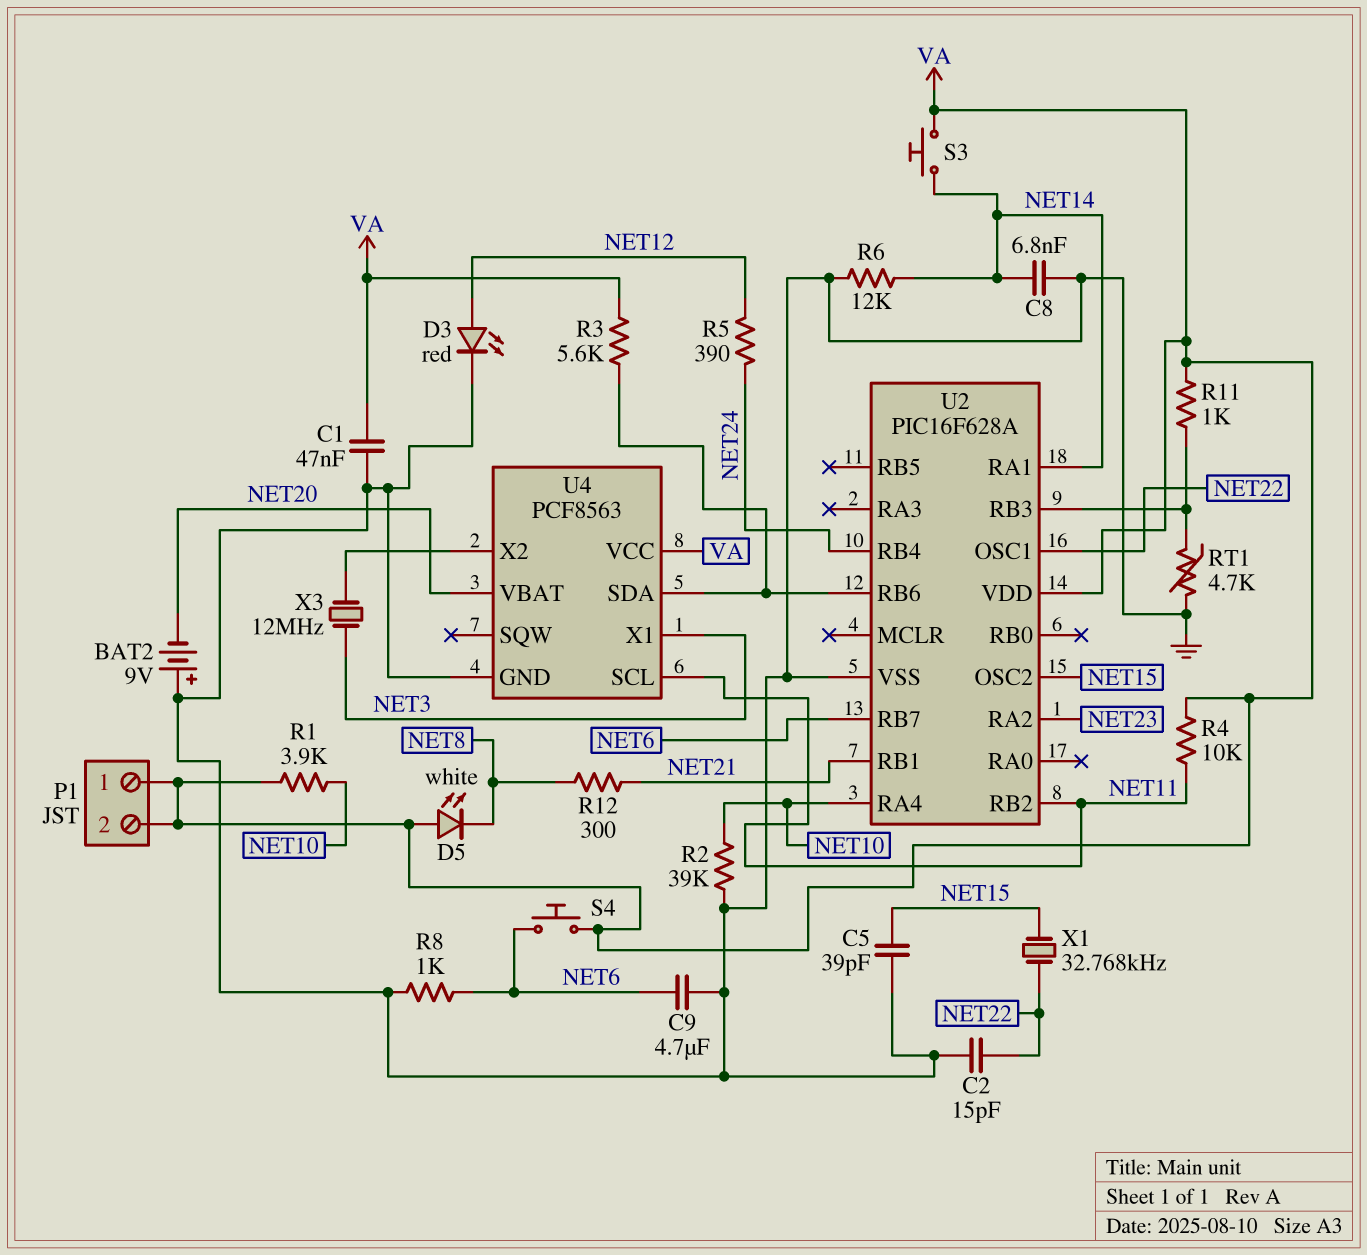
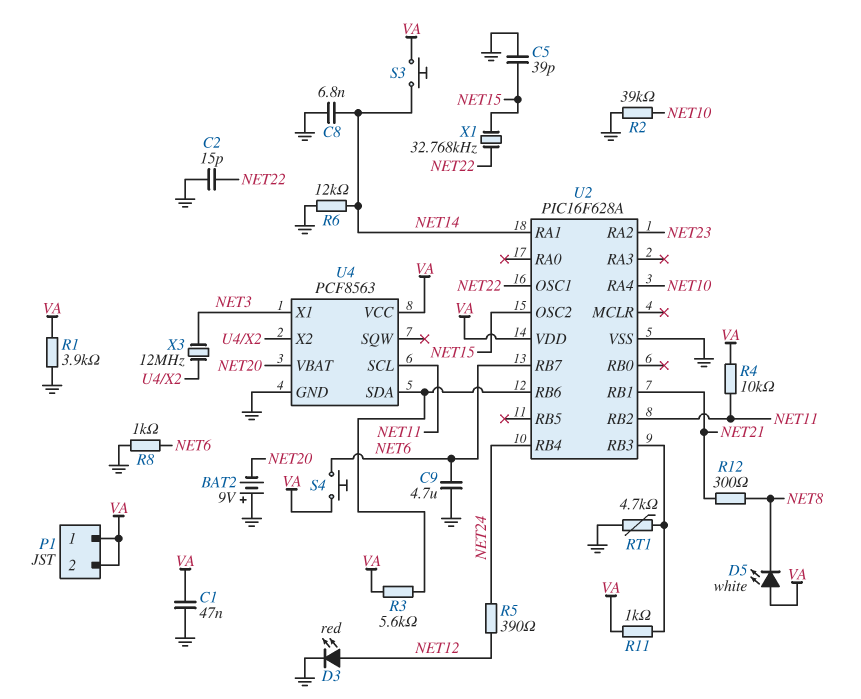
R1: 3.9k (NET10, VA) -> 3.9k (GND, VA)

